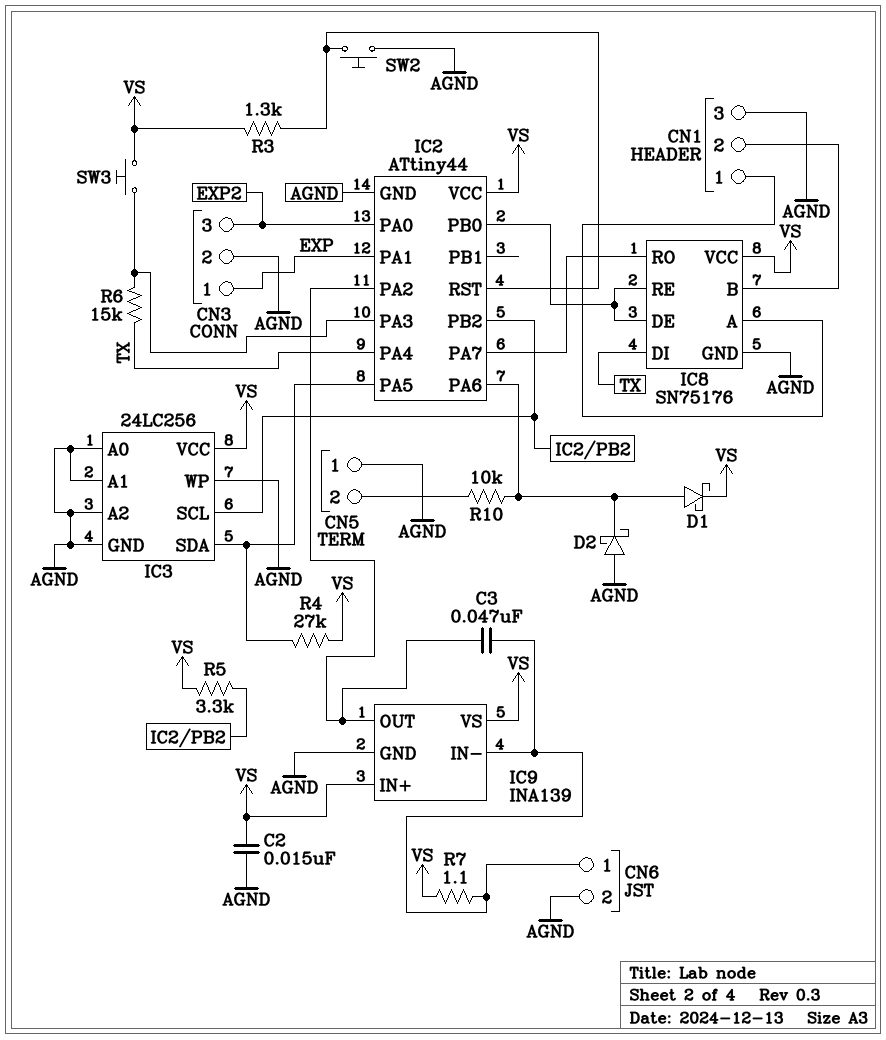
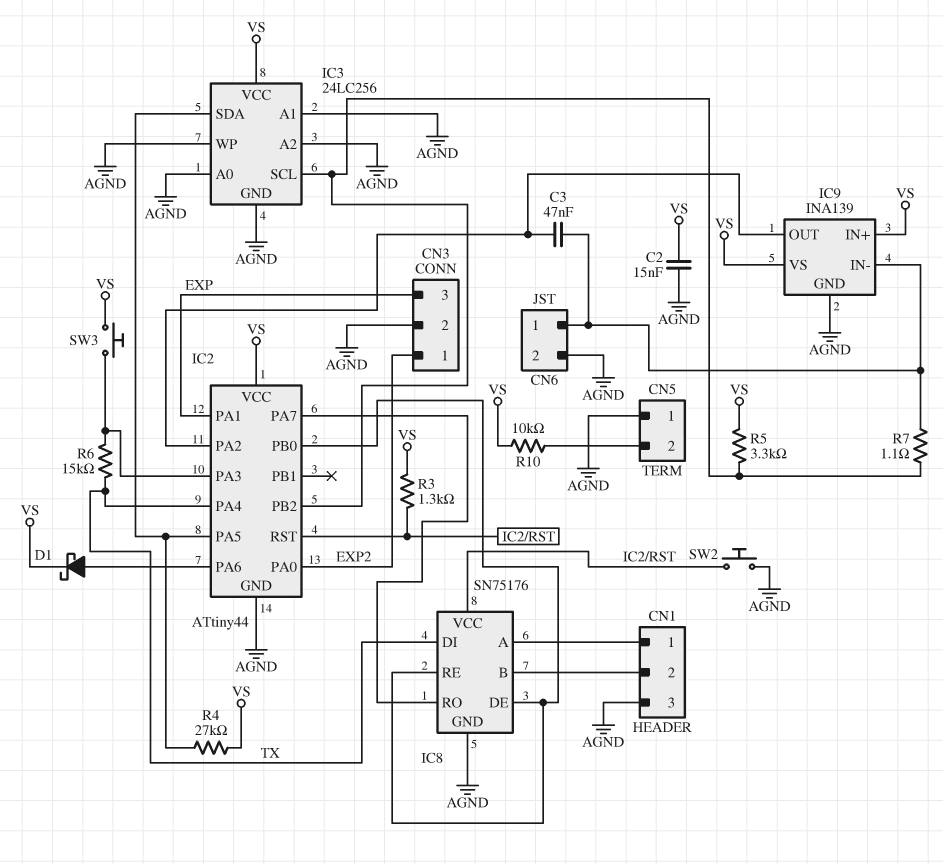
CN3 pin 1: EXP -> EXP2
CN3 pin 3: EXP2 -> EXP
D2: schottky (A AGND, K IC2/PA6) -> none
IC8 pin VCC: VS -> IC2/RST
R7: 1.1 (CN6/1, VS) -> 1.1 (CN6/1, IC2/PB2)
R10: 10k (CN5/2, IC2/PA6) -> 10k (CN5/2, VS)

